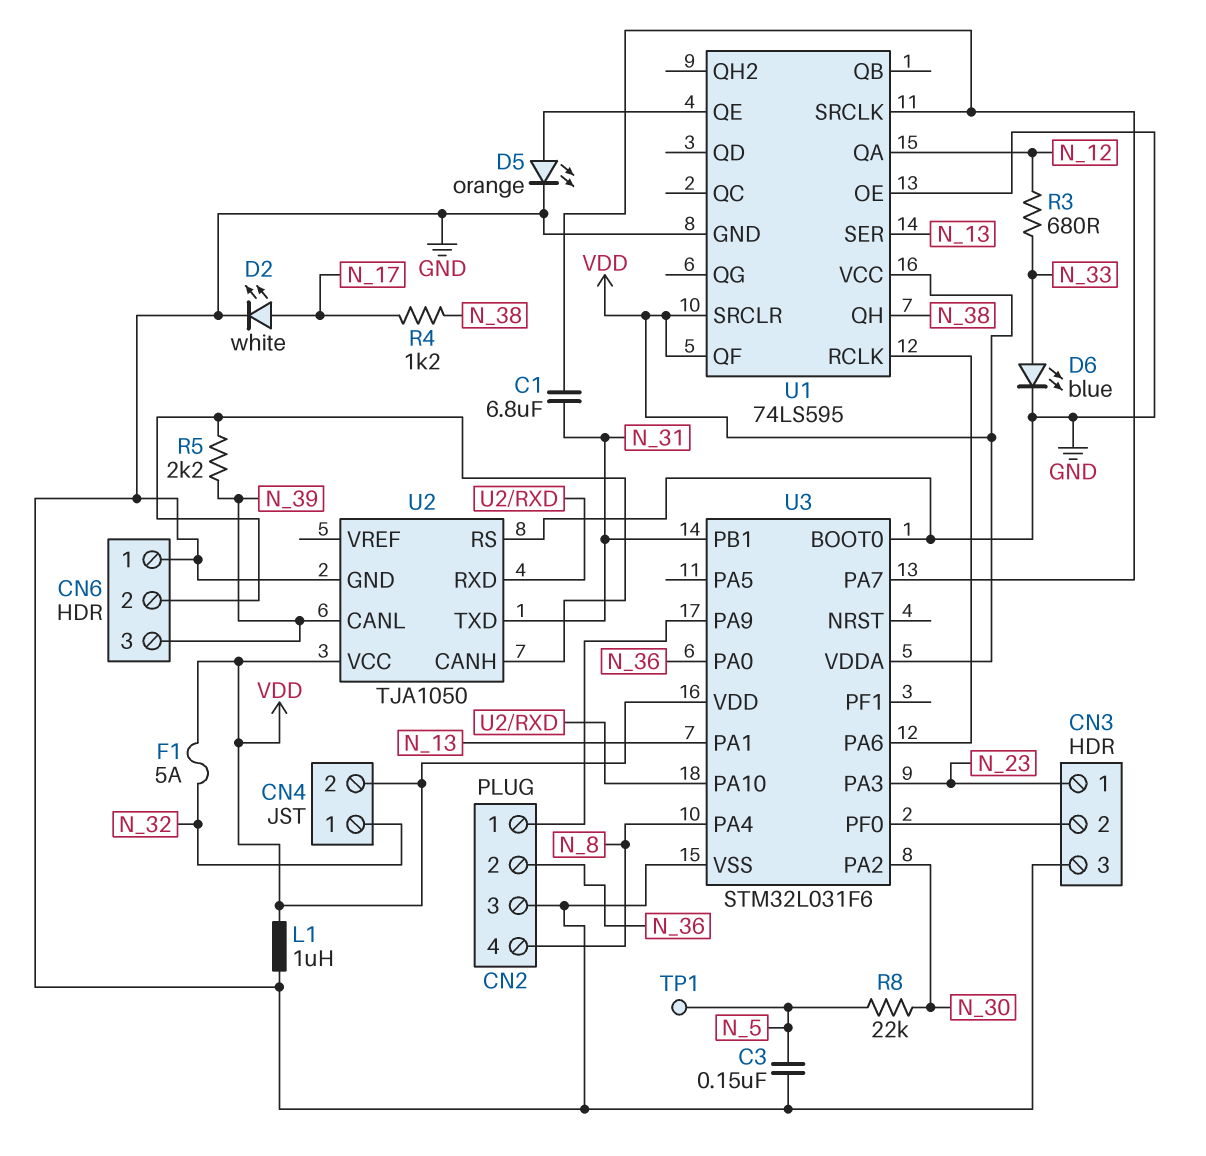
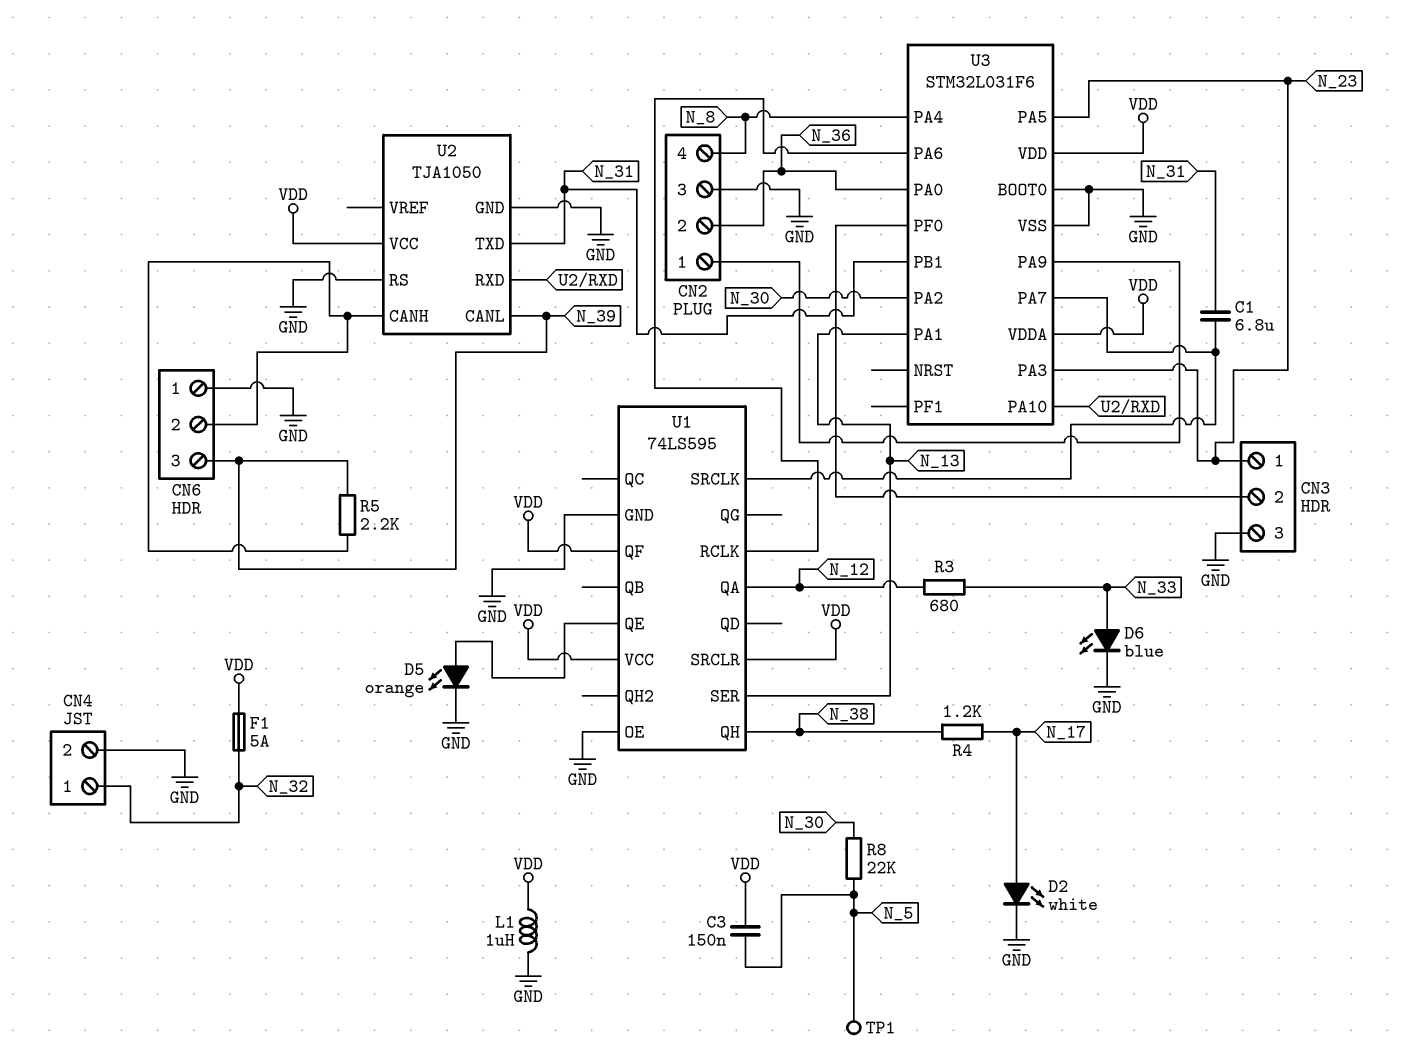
C3: 150nF (GND, N_5) -> 150nF (N_5, VDD)
CN4 pin 2: VDD -> GND
U3 pin PA5: none -> N_23

